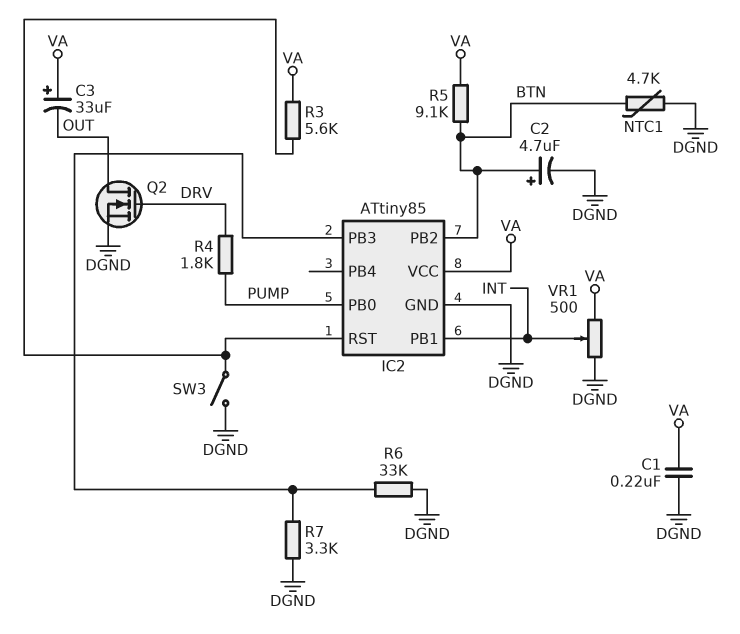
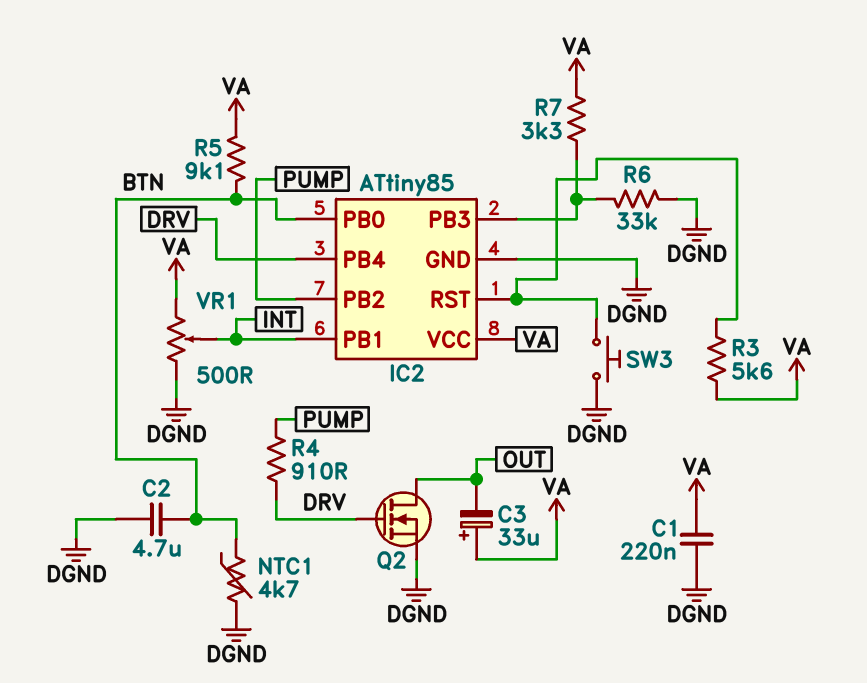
C2: 4.7uF (plus BTN, minus DGND) -> 4.7uF (BTN, DGND)
IC2 pin PB0: PUMP -> BTN
IC2 pin PB2: BTN -> PUMP
IC2 pin PB4: none -> DRV
R4: 1.8k (DRV, PUMP) -> 910 (DRV, PUMP)
R7: 3.3k (DGND, IC2/PB3) -> 3.3k (IC2/PB3, VA)
SW3: switch (DGND, IC2/RST) -> button (DGND, IC2/RST)

